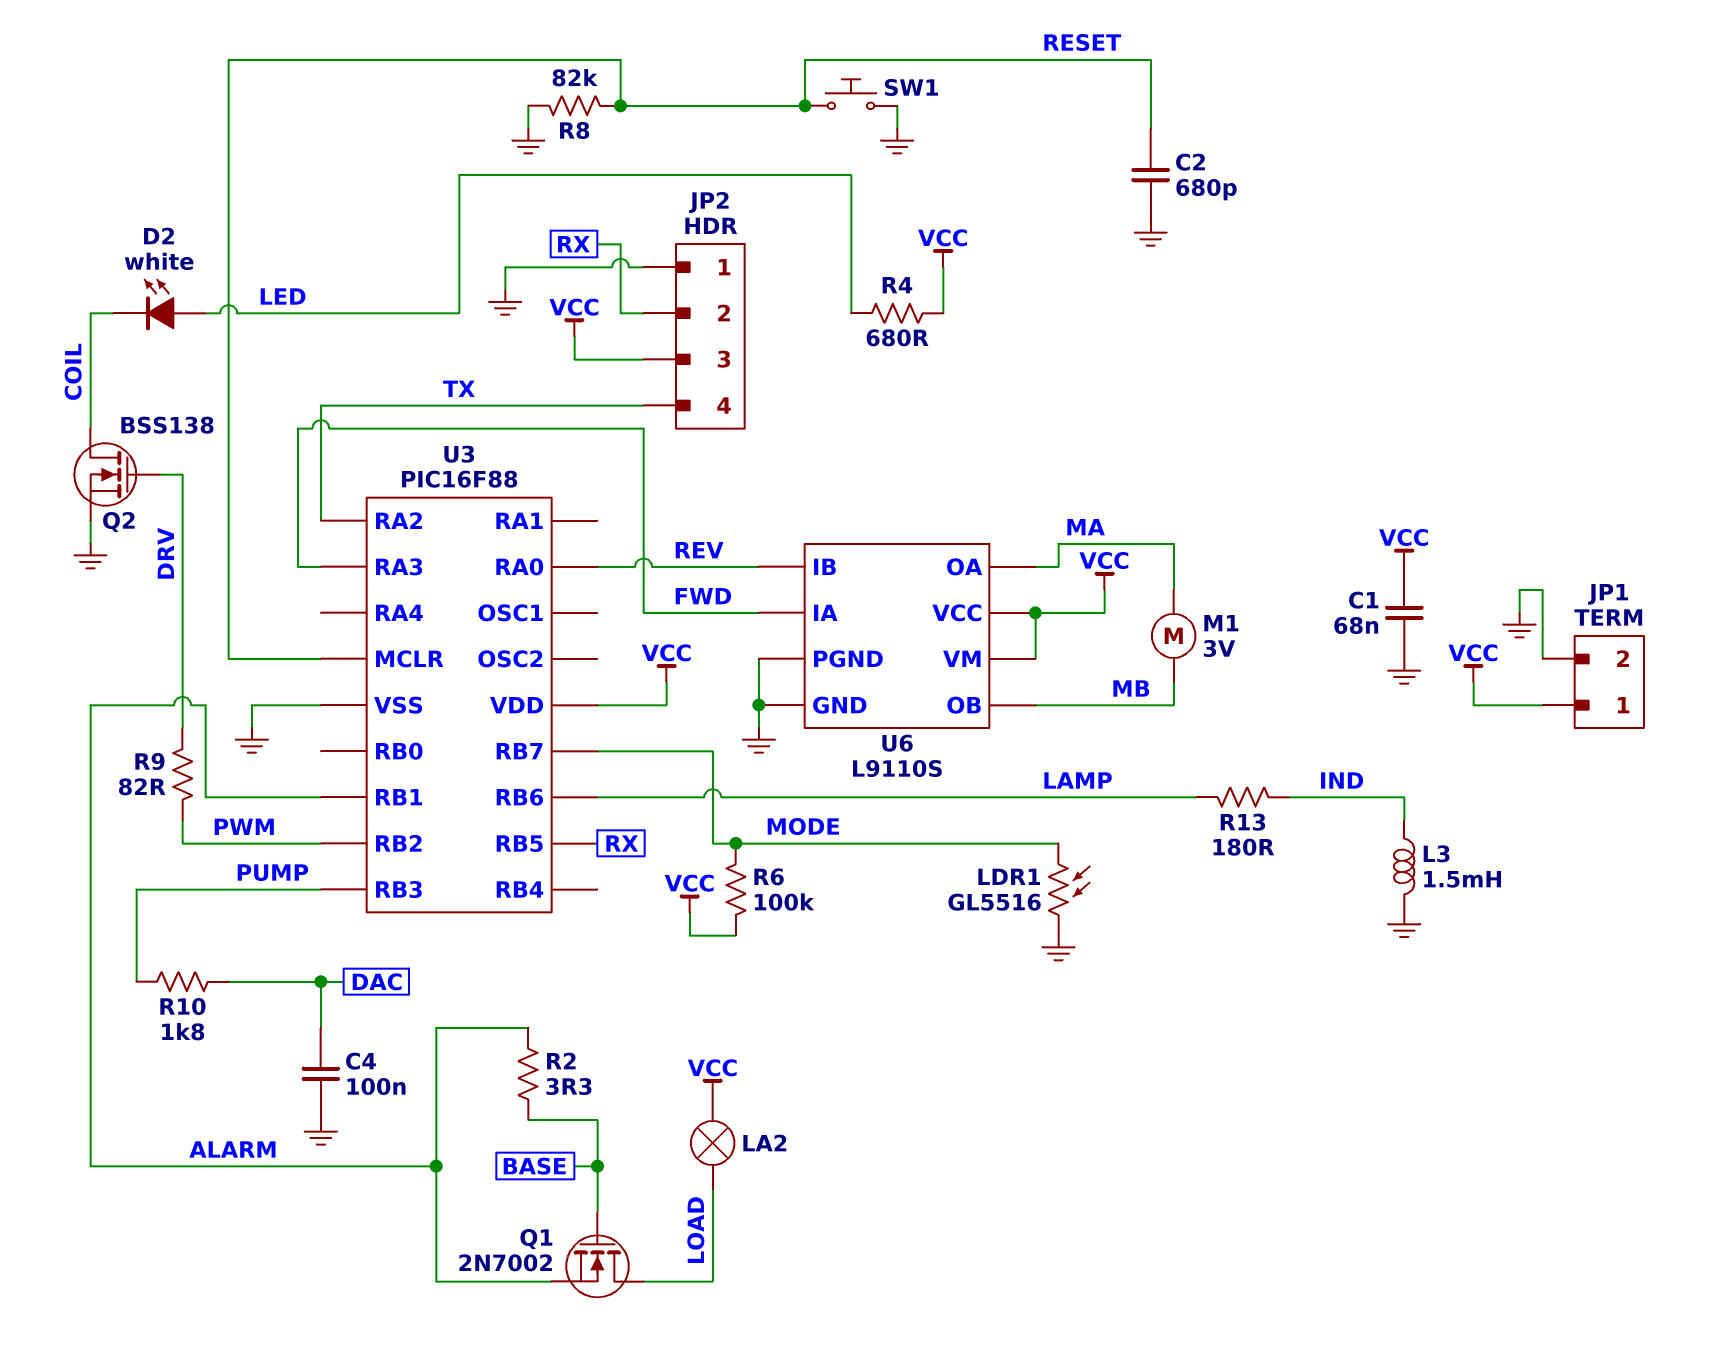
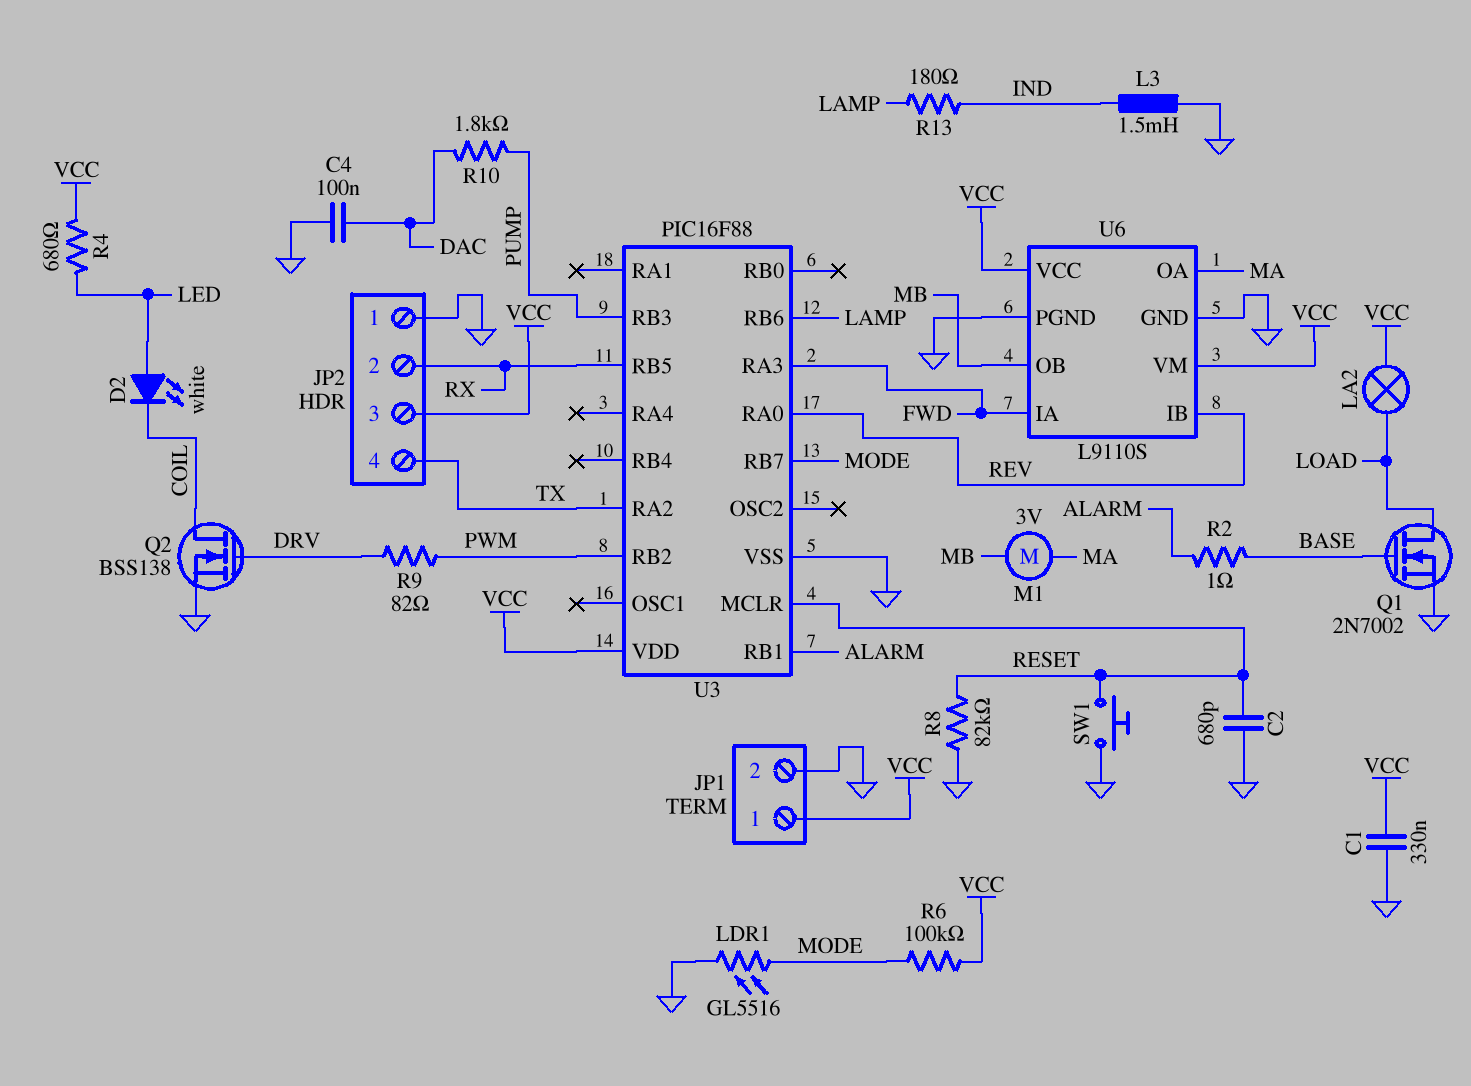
C1: 68nF (GND, VCC) -> 330nF (GND, VCC)
Q1: NMOS 2N7002 (G BASE, D LOAD, S ALARM) -> NMOS 2N7002 (G BASE, D LOAD, S GND)
R2: 3.3 (ALARM, BASE) -> 1 (ALARM, BASE)

